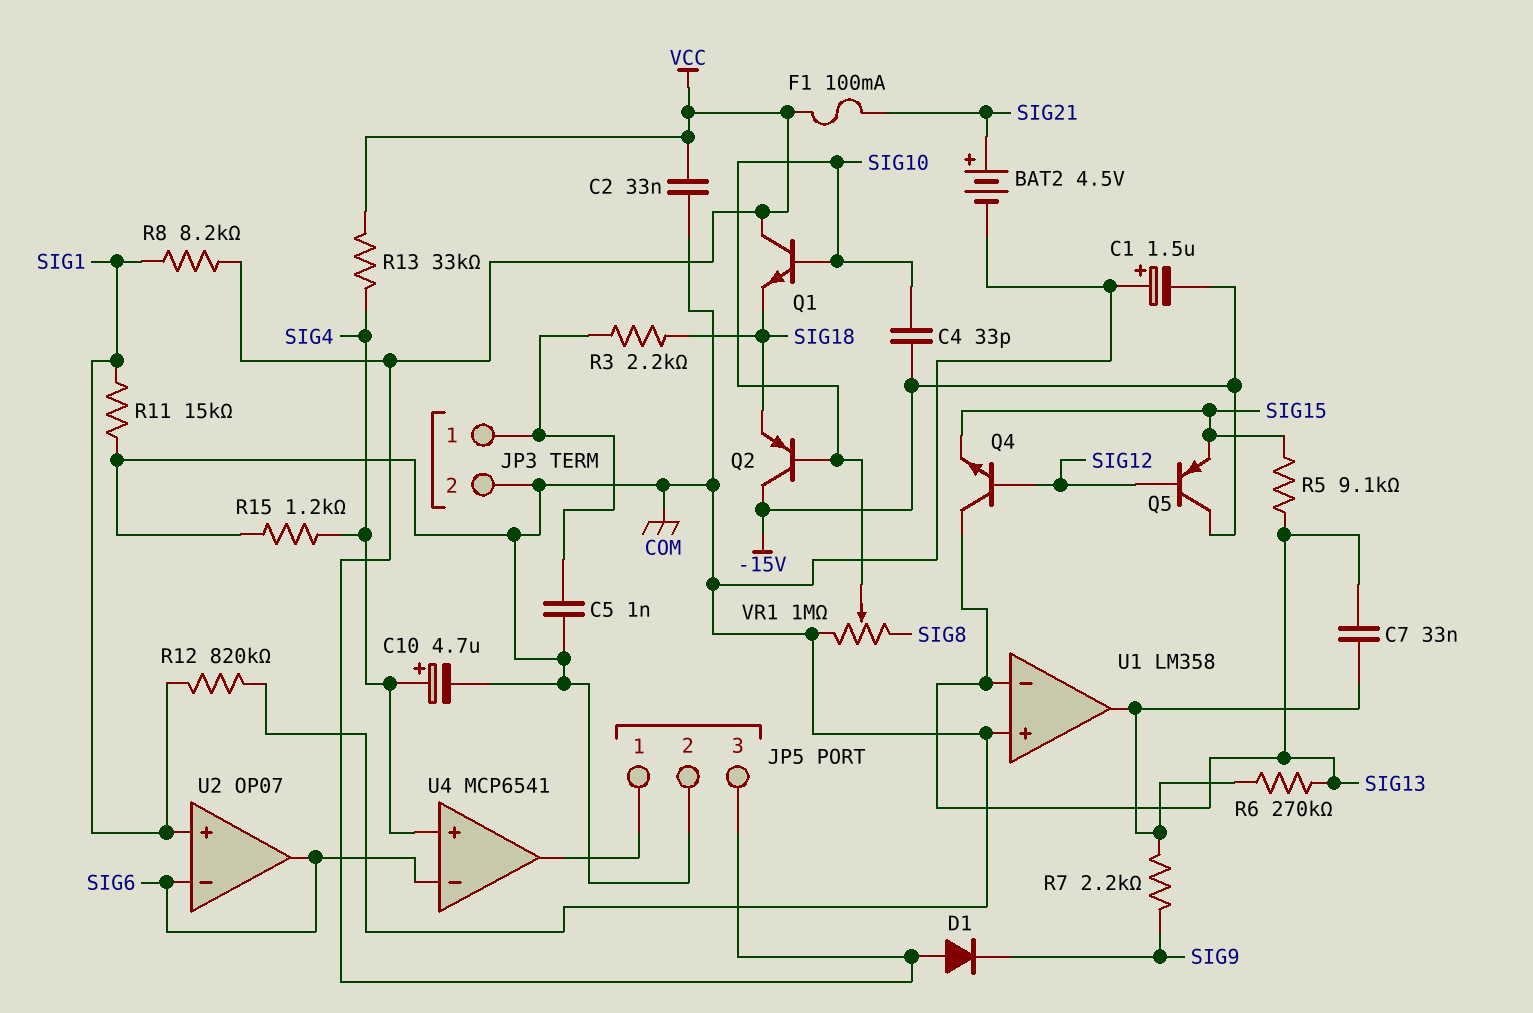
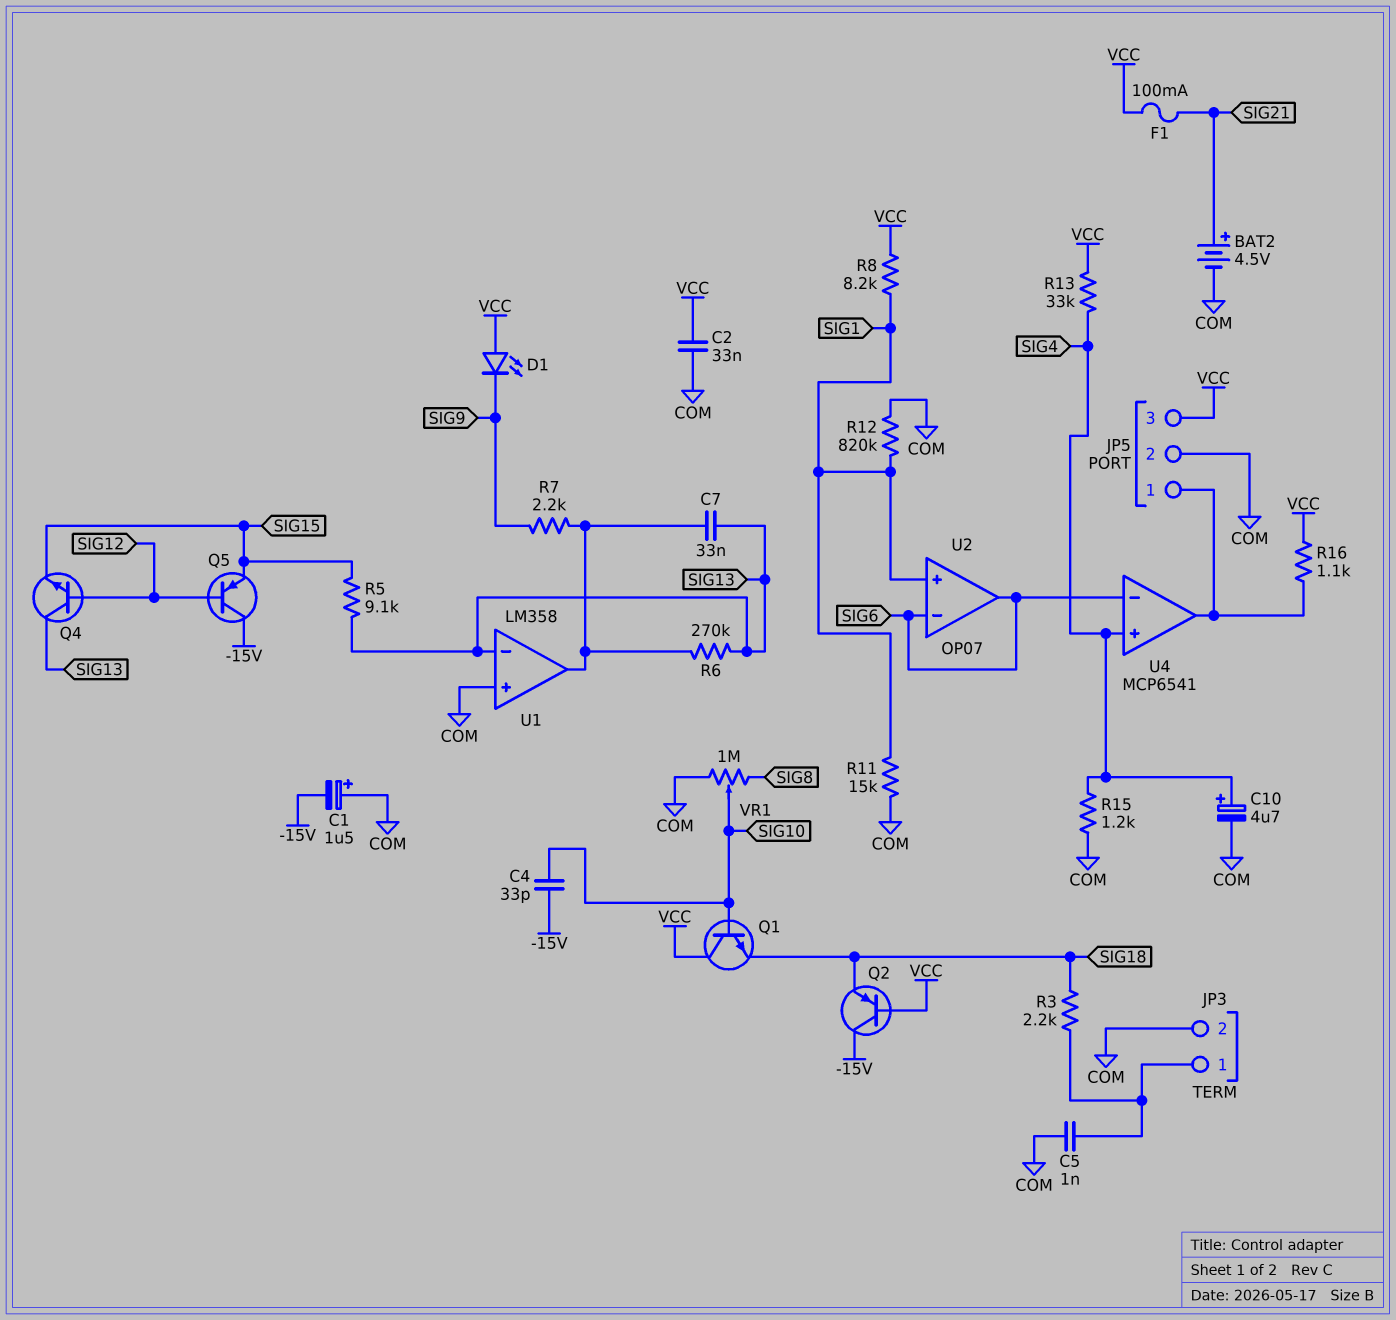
D1: diode (A VCC, K SIG9) -> LED (A VCC, K SIG9)
Q2: PNP (B SIG10, C -15V, E SIG18) -> PNP (B VCC, C -15V, E SIG18)
R16: none -> 1.1k (JP5/1, VCC)

